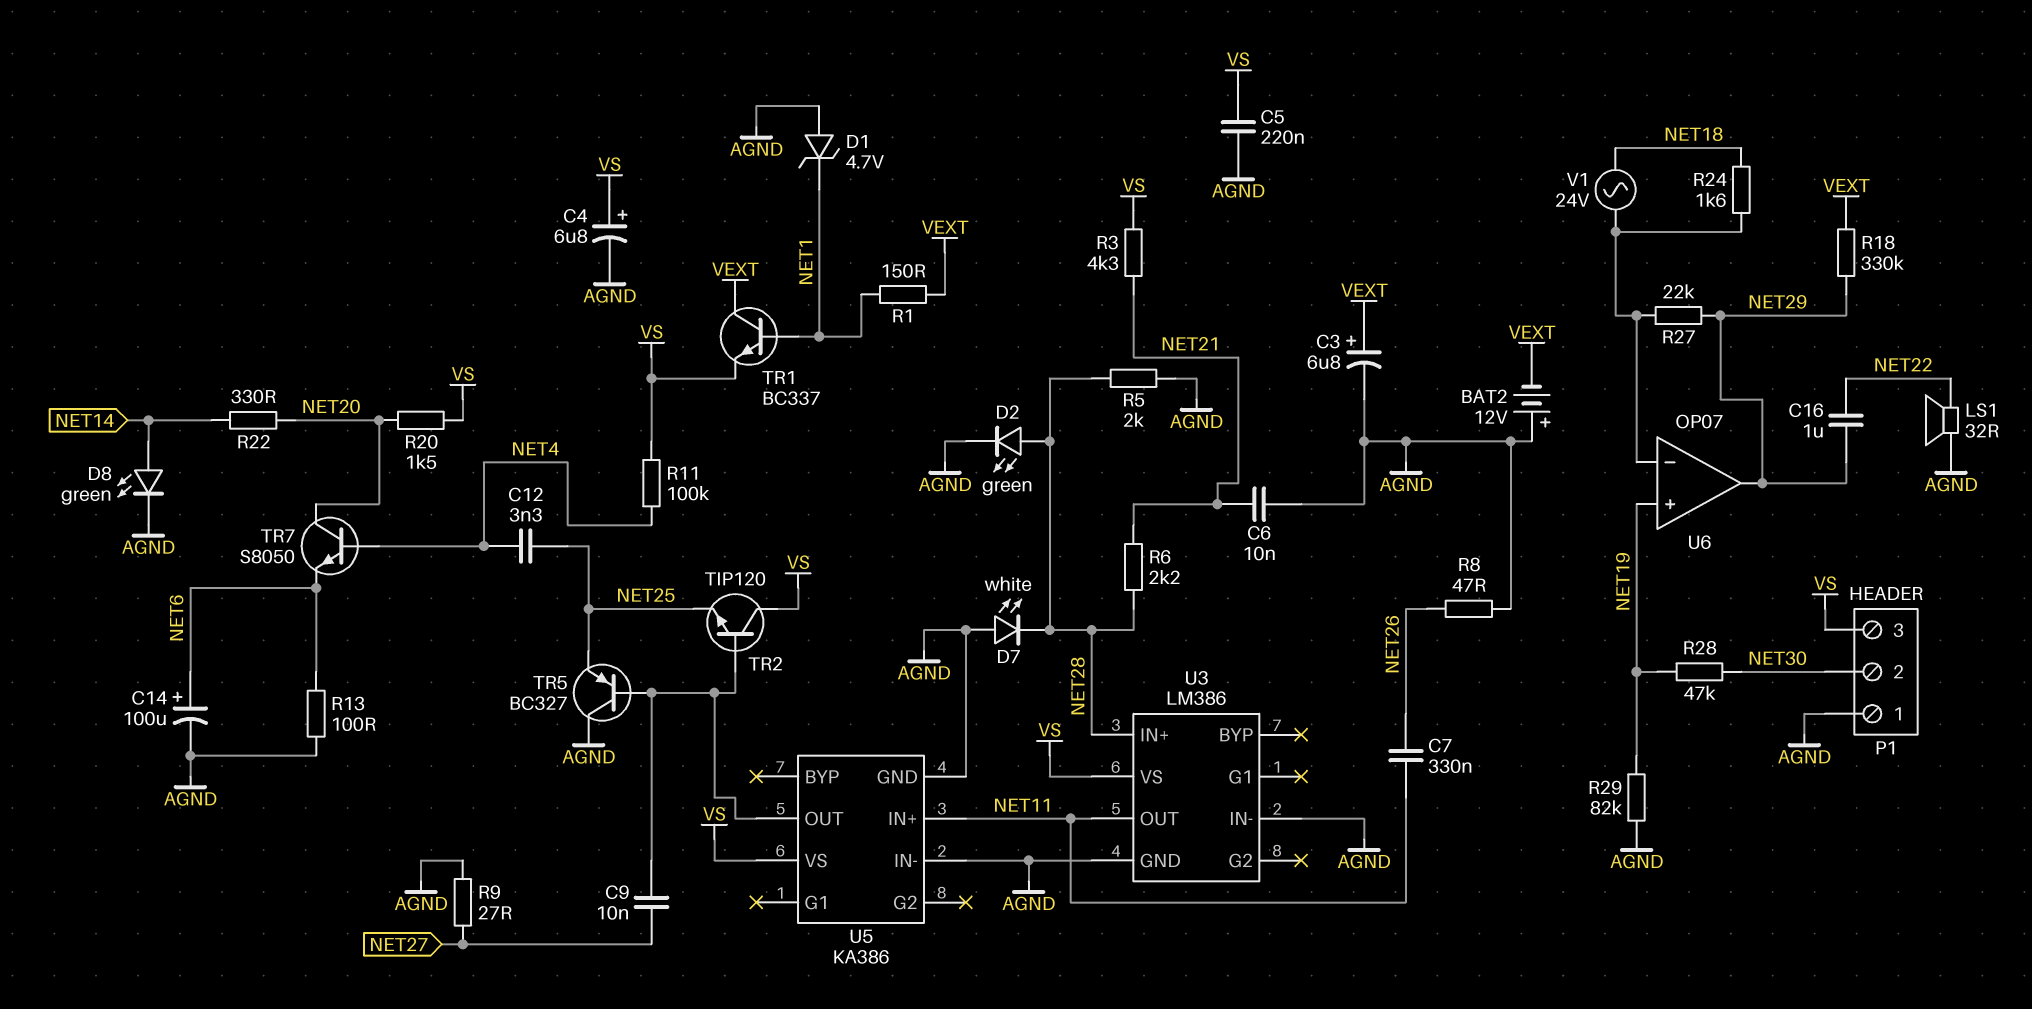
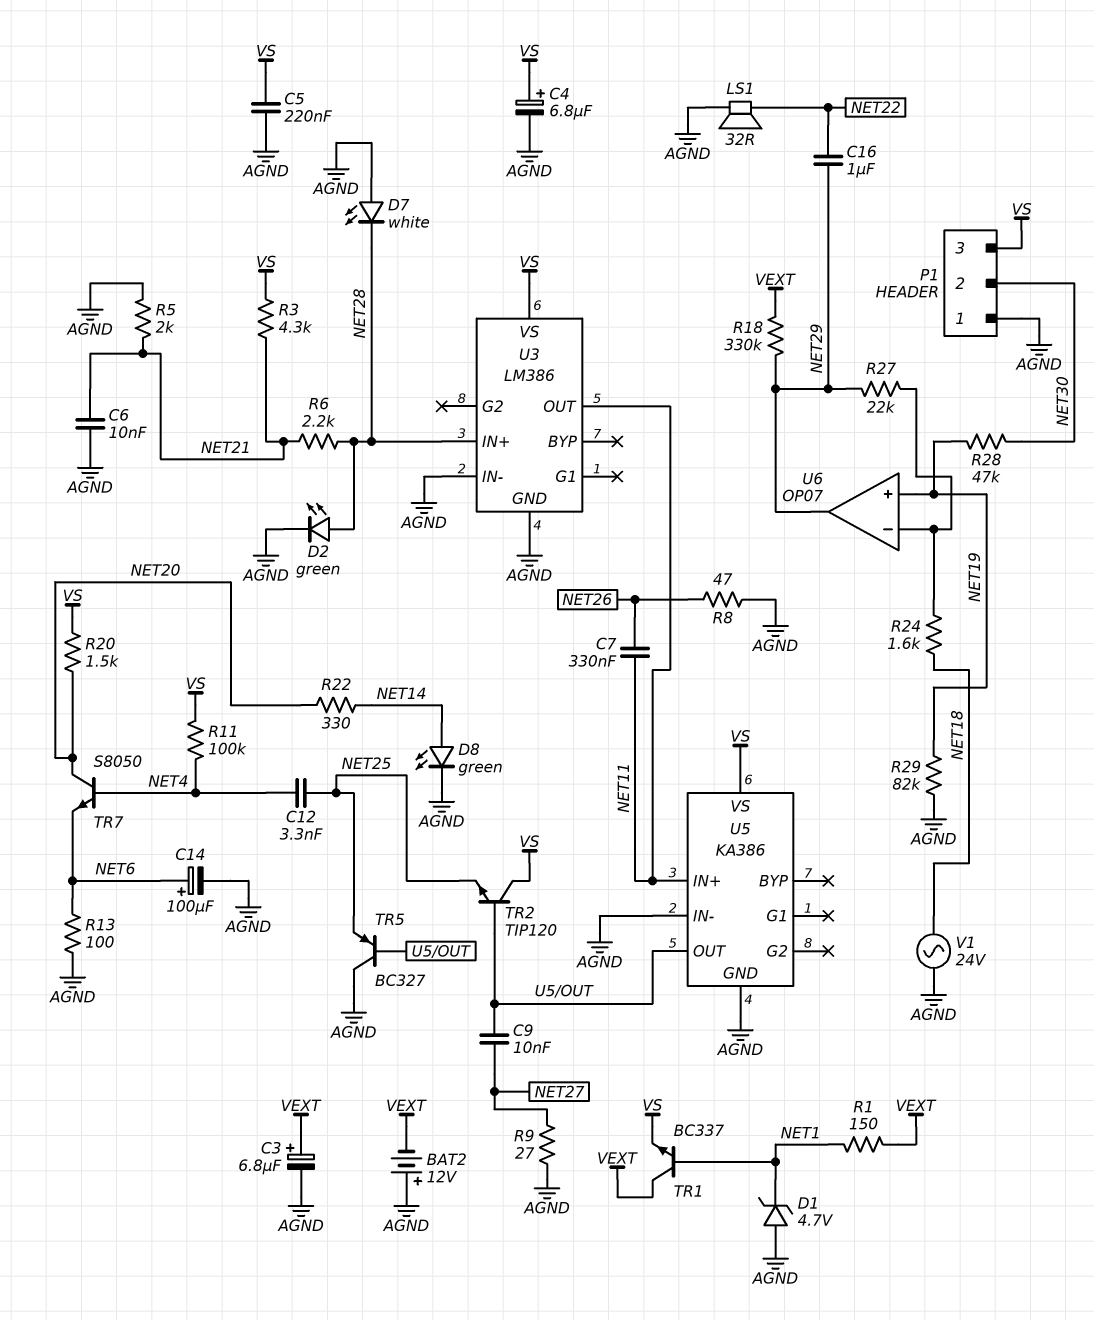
R5: 2k (AGND, NET28) -> 2k (AGND, NET21)
V1: AC 24V (NET18, U6/in-) -> AC 24V (AGND, NET18)

